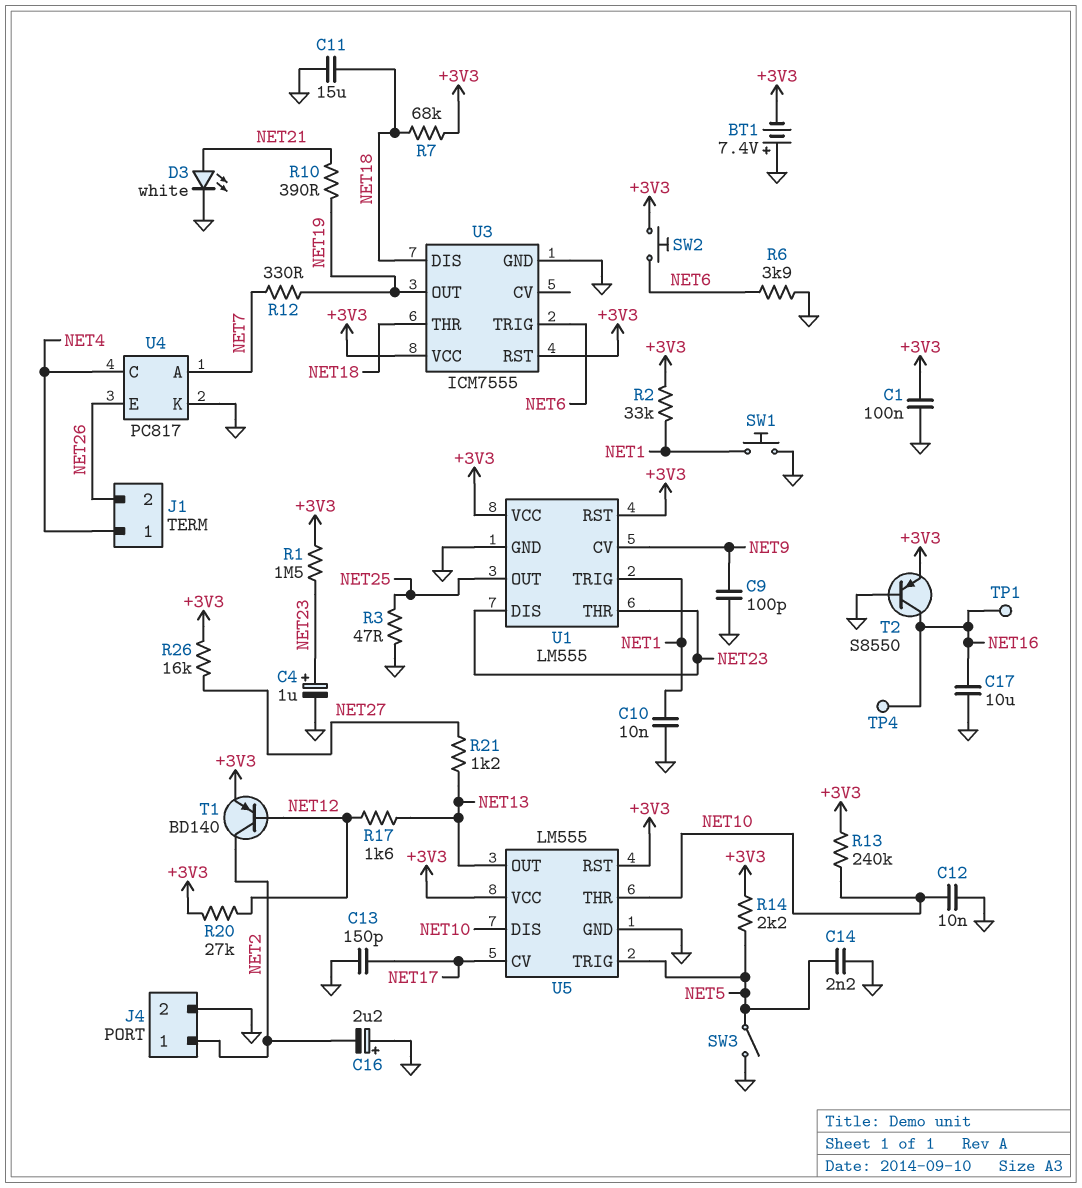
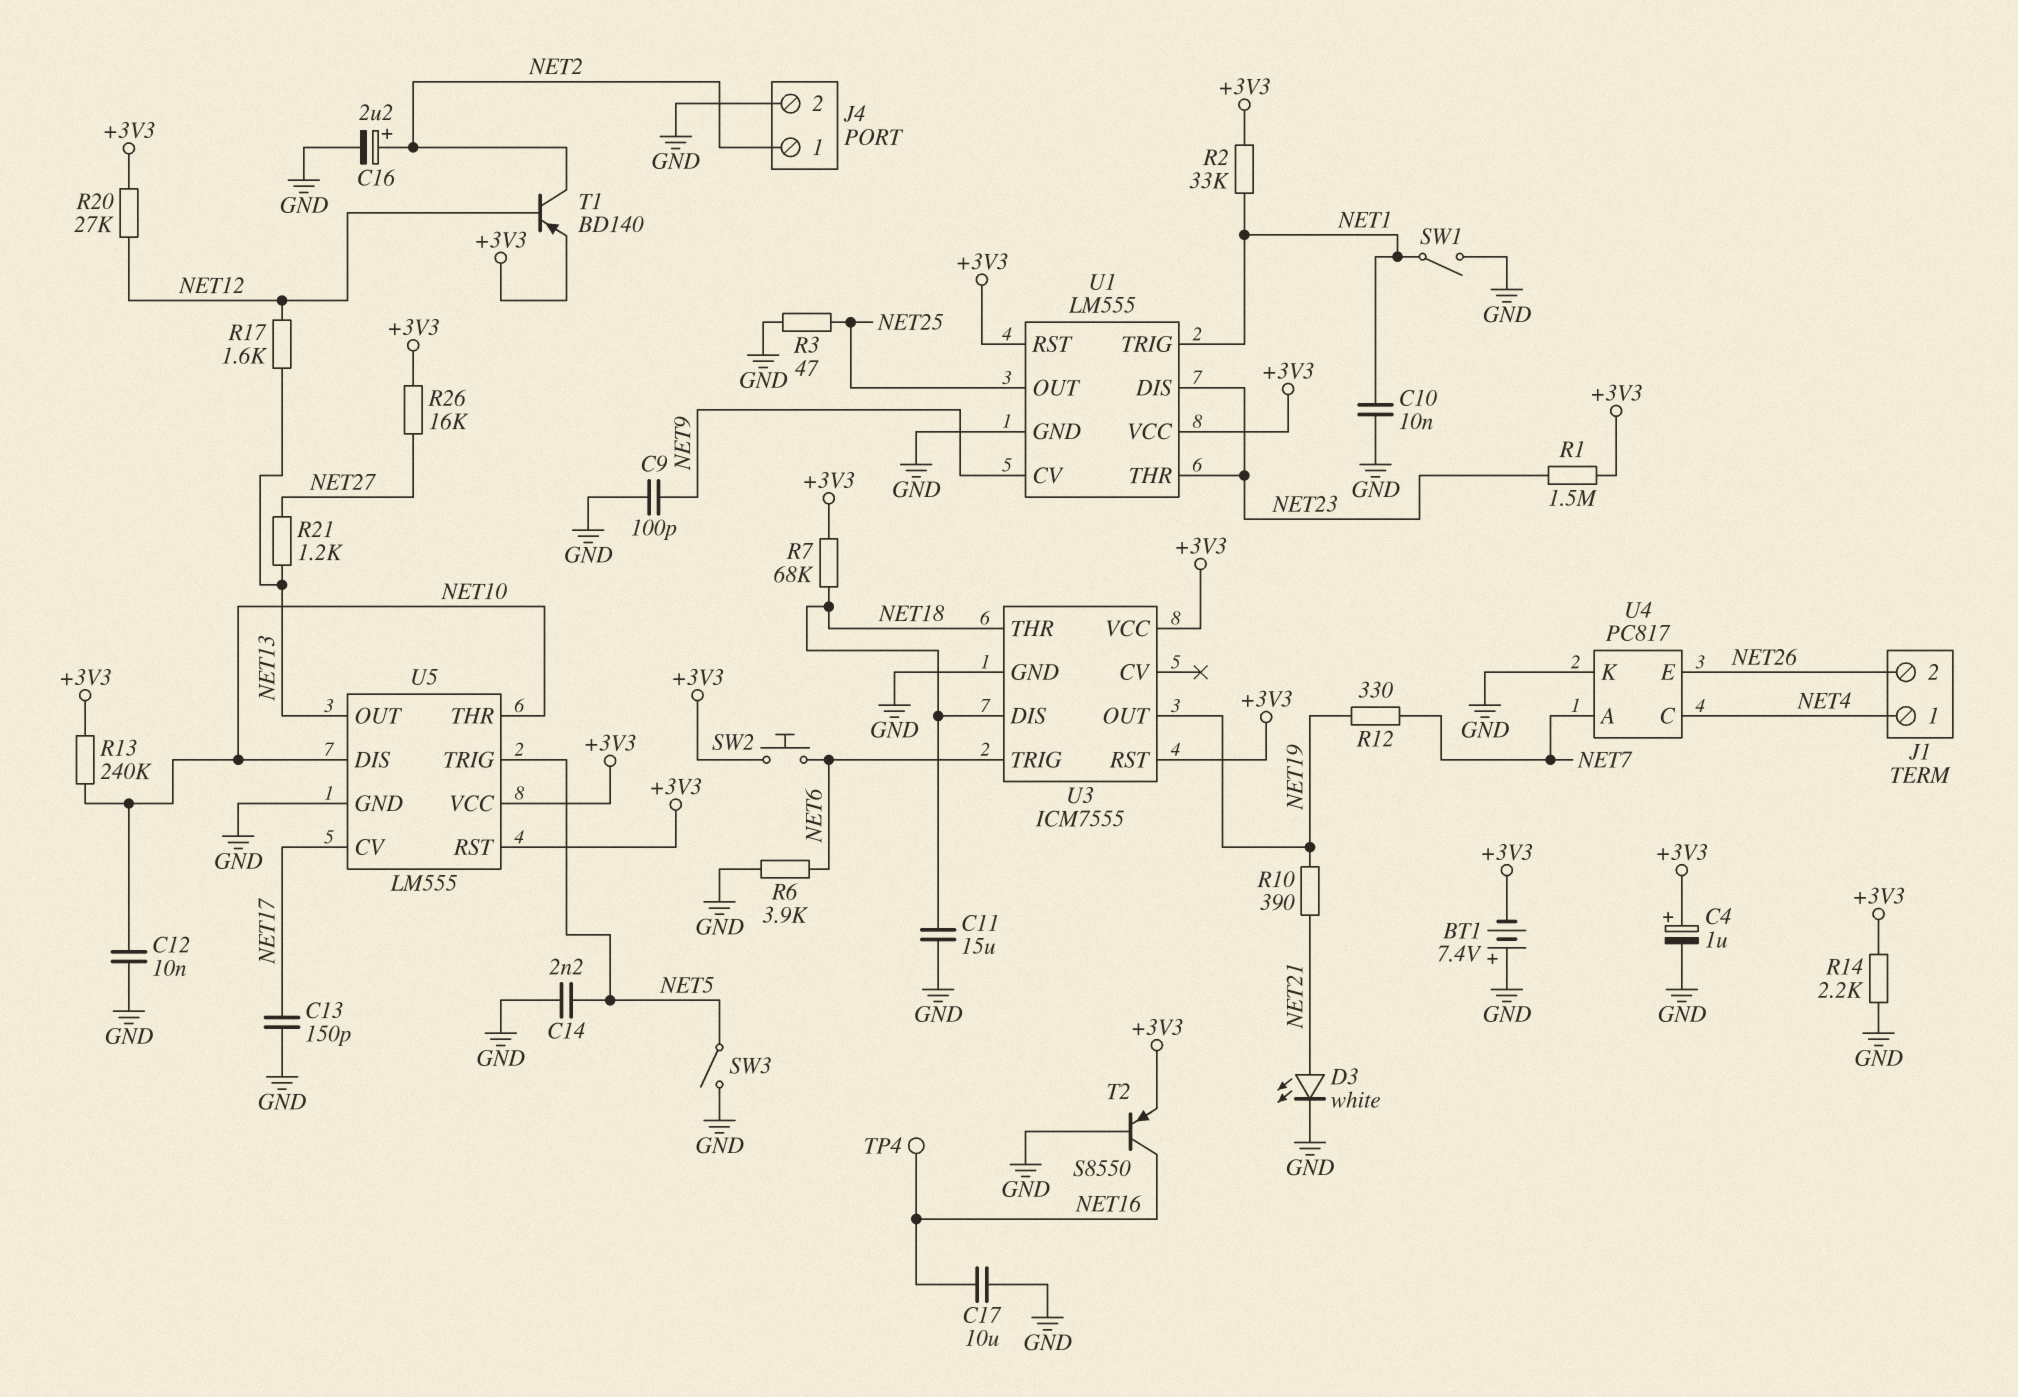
C1: 100nF (+3V3, GND) -> none
C4: 1uF (plus NET23, minus GND) -> 1uF (plus +3V3, minus GND)
C16: 2.2uF (plus GND, minus NET2) -> 2.2uF (plus NET2, minus GND)
R14: 2.2k (+3V3, NET5) -> 2.2k (+3V3, GND)
SW1: button (GND, NET1) -> switch (GND, NET1)
TP1: test point (NET16) -> none

